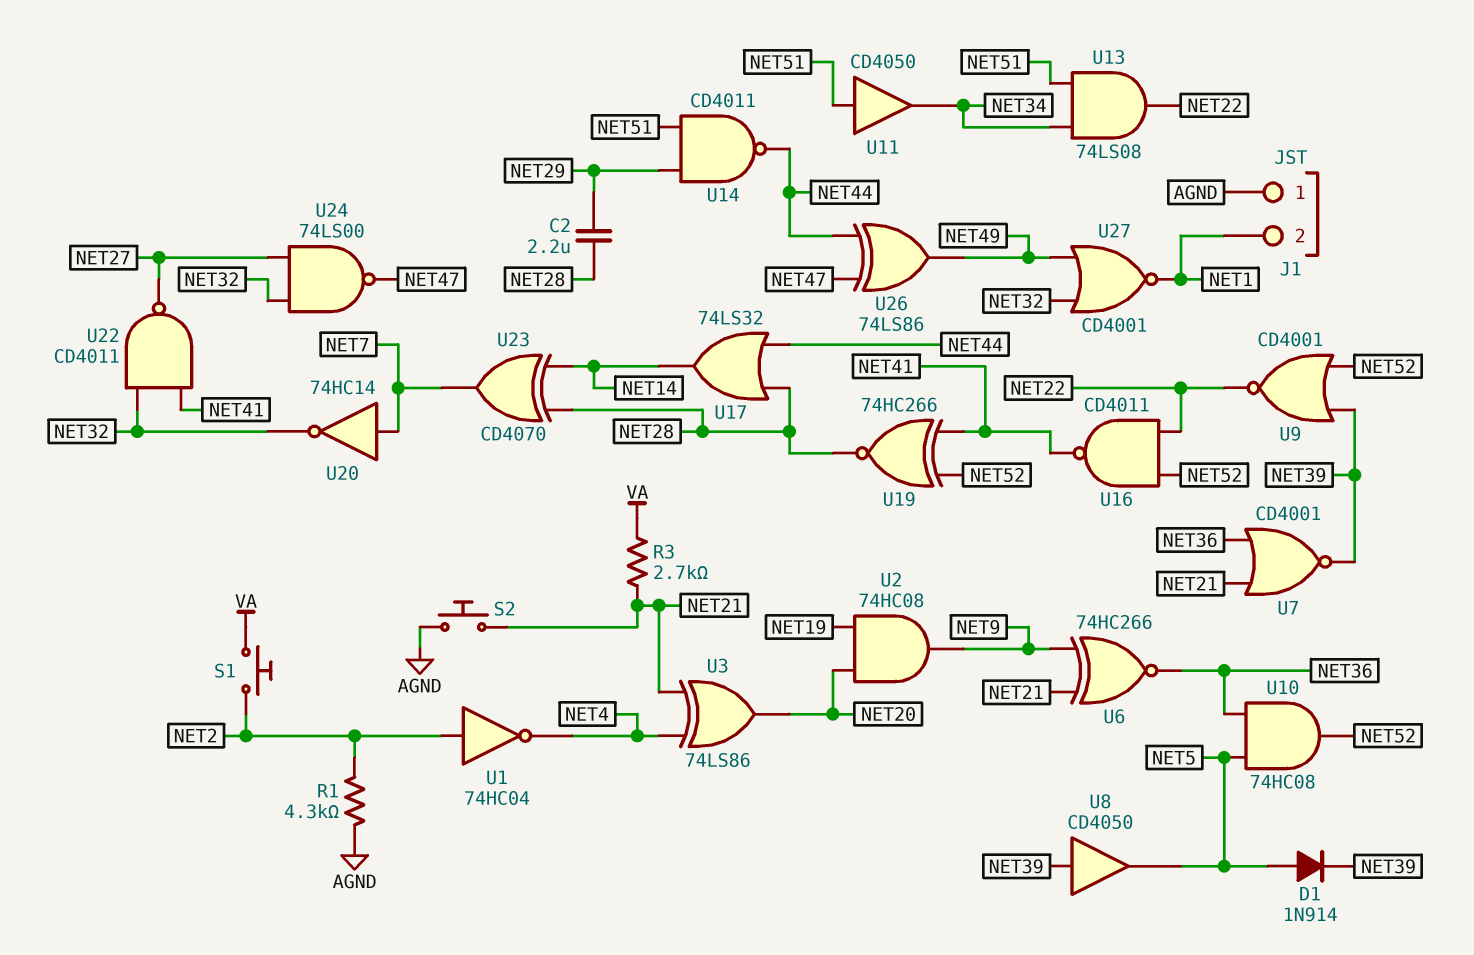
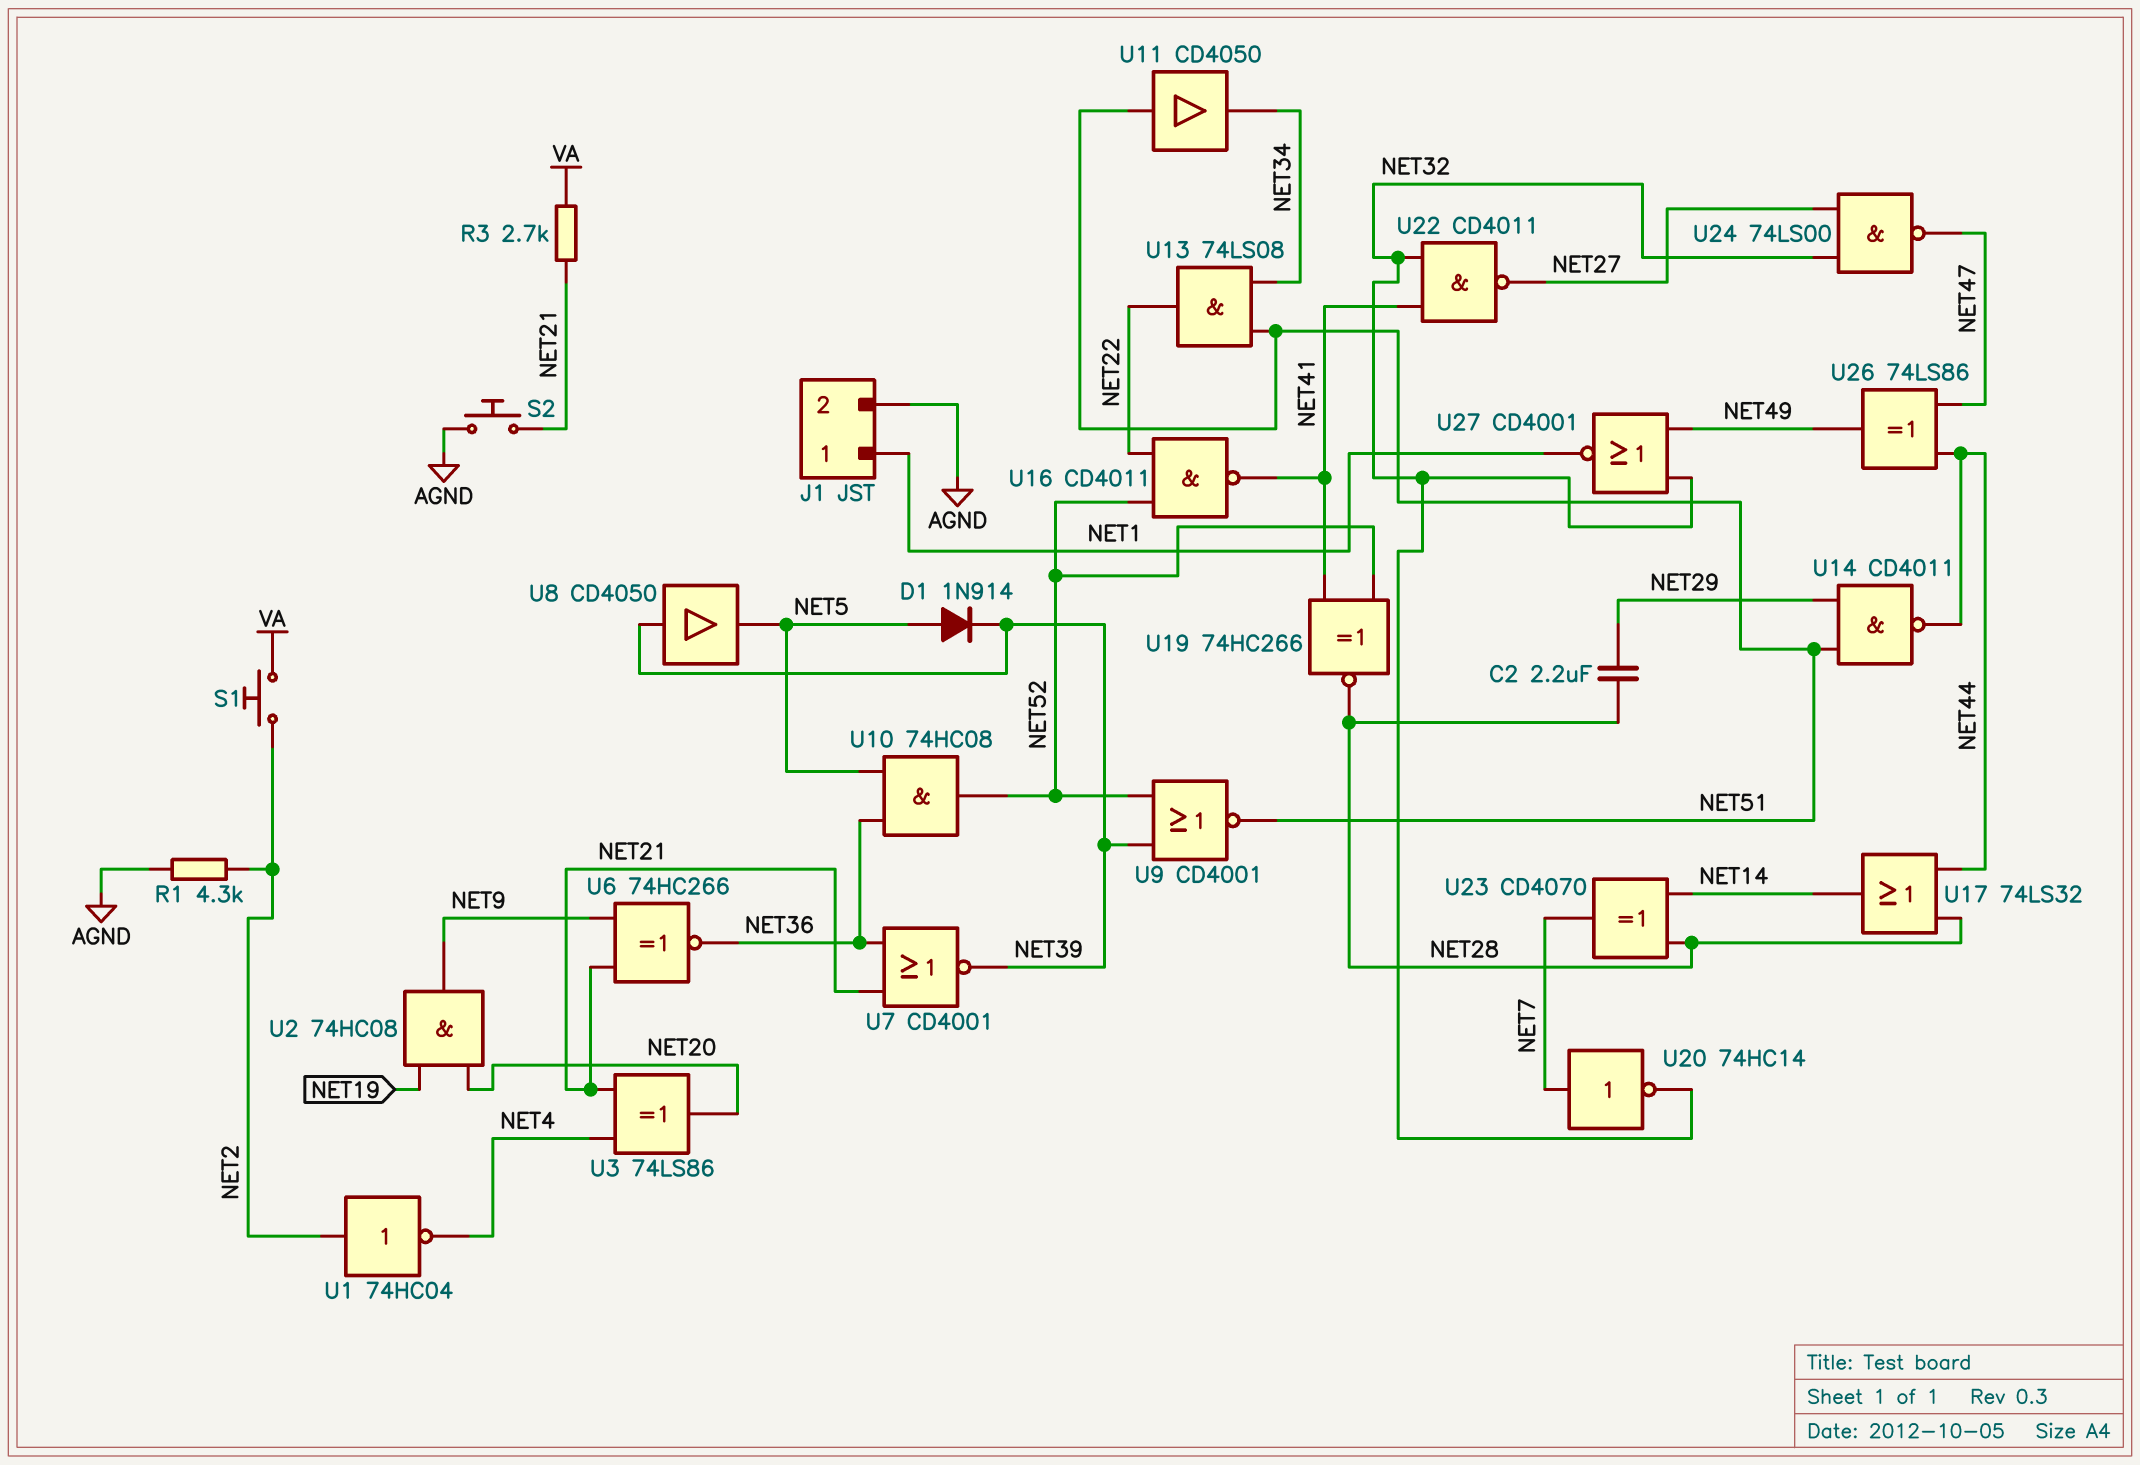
J1 pin 1: AGND -> NET1
J1 pin 2: NET1 -> AGND
U9: NOR CD4001 (in NET39, in NET52, out NET22) -> NOR CD4001 (in NET39, in NET52, out NET51)

